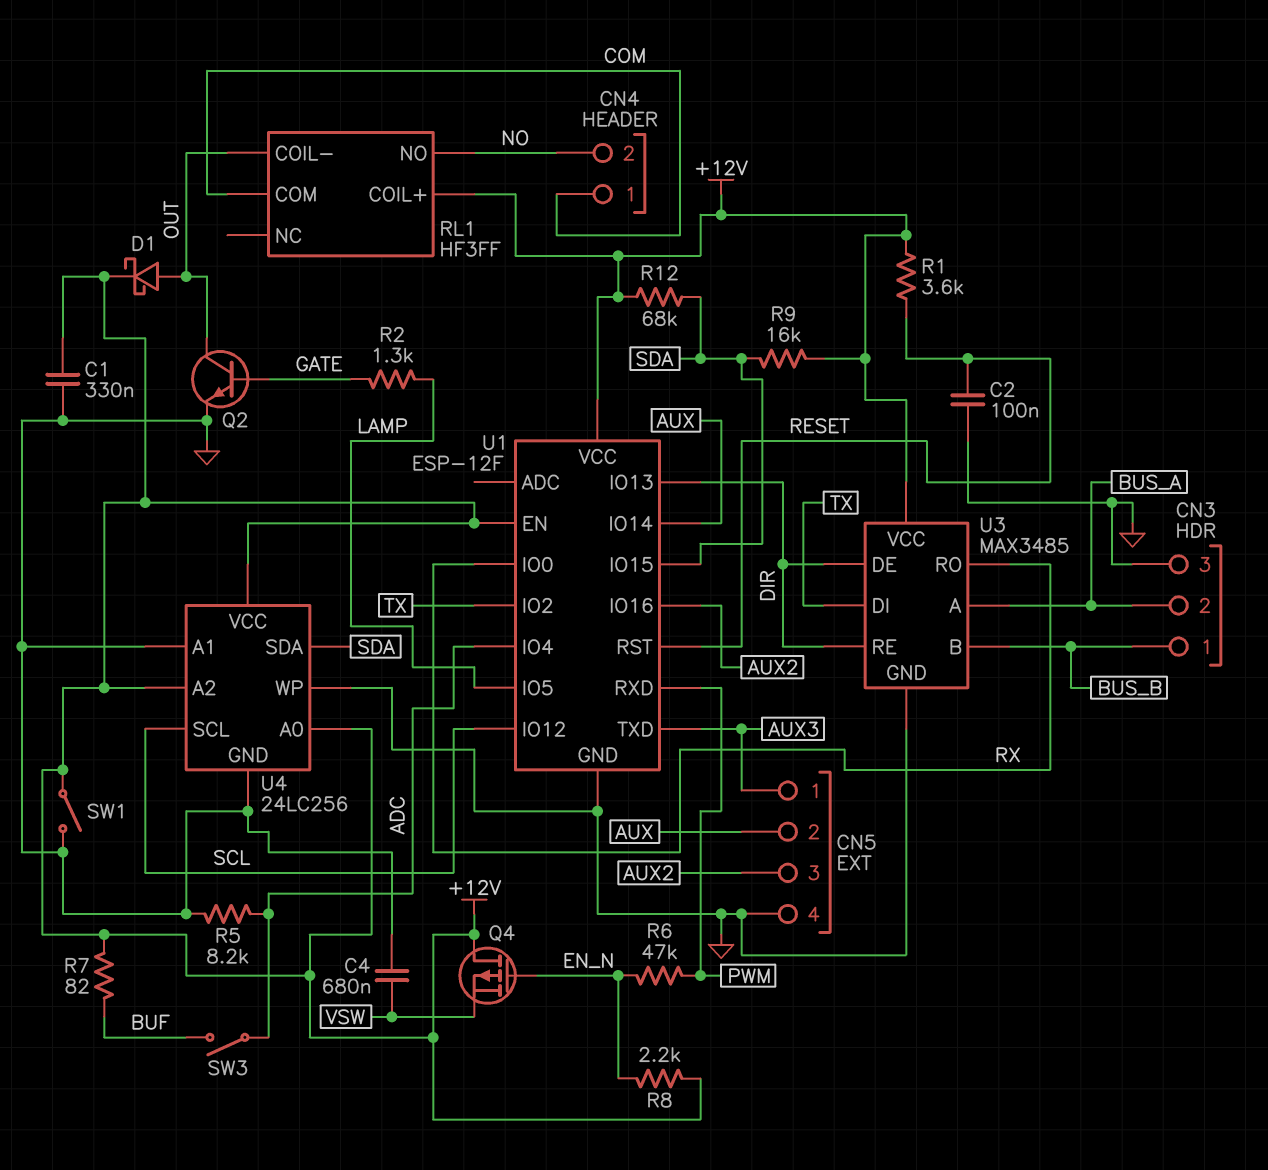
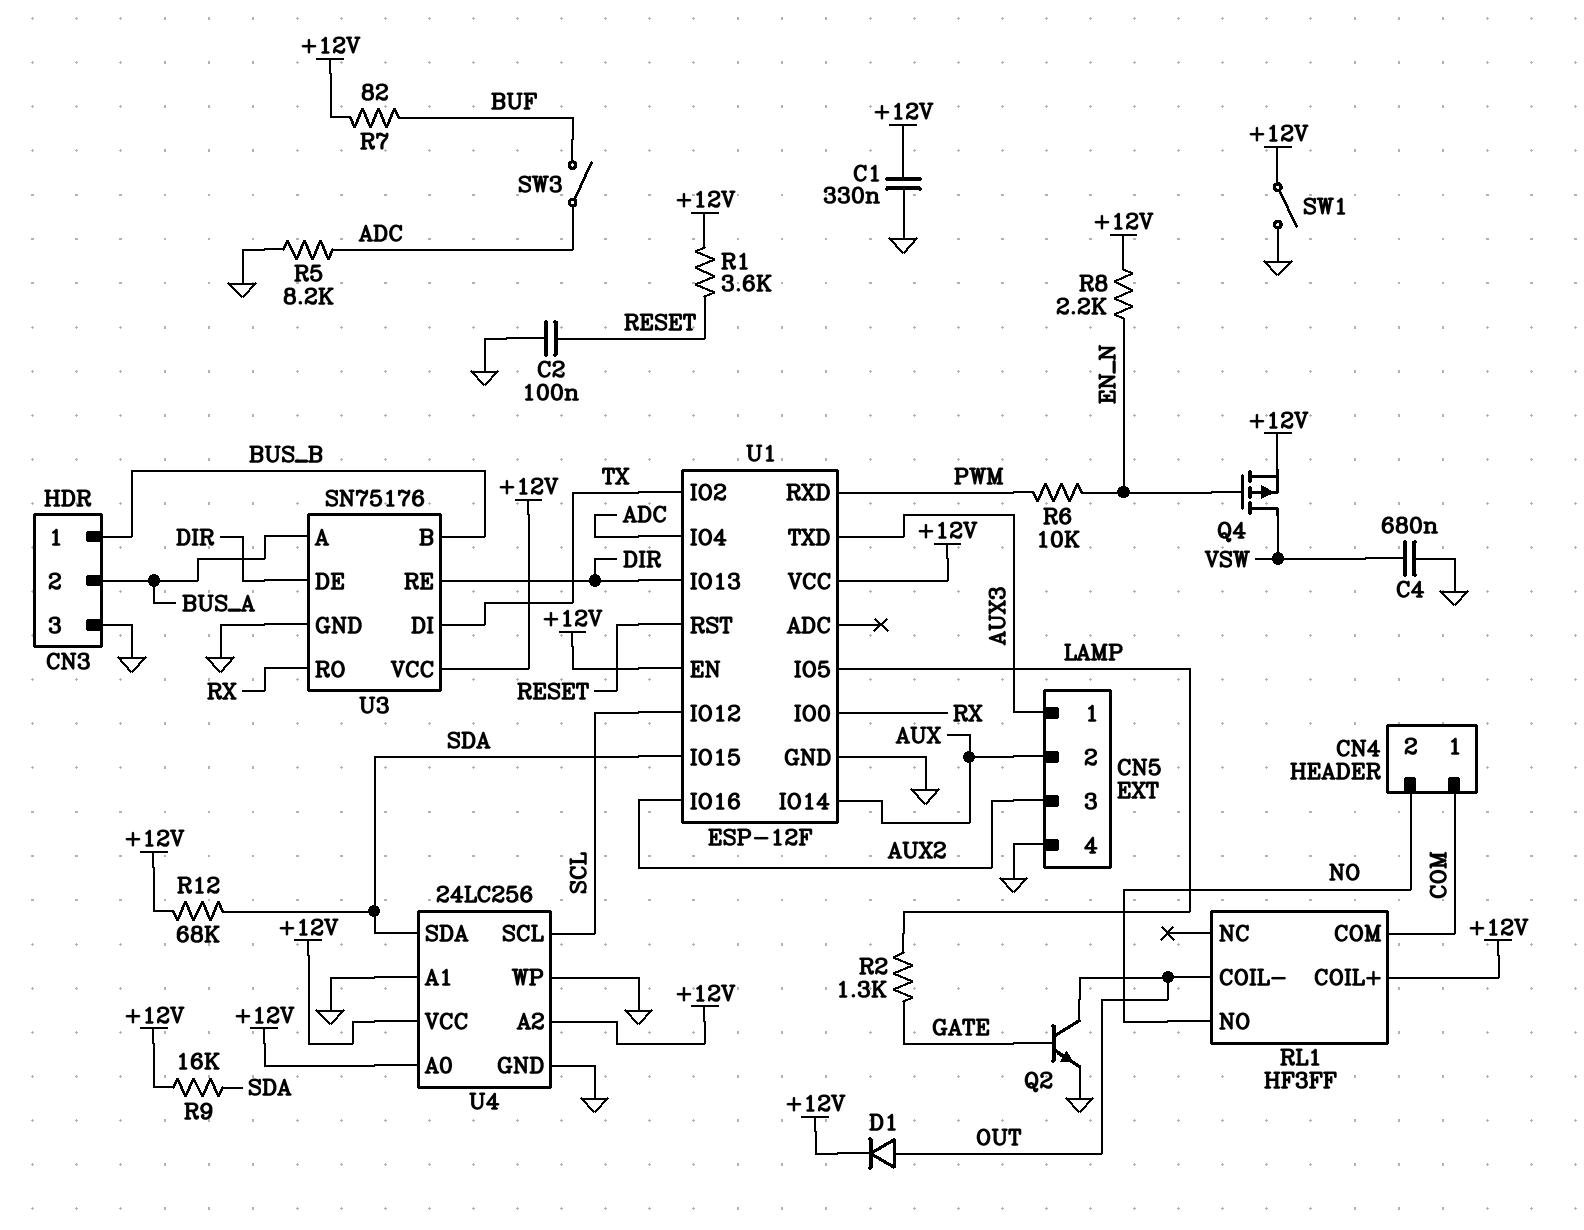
D1: schottky (A OUT, K +12V) -> diode (A OUT, K +12V)
Q4: PMOS (G EN_N, D +12V, S VSW) -> PMOS (G EN_N, D VSW, S +12V)
R6: 47k (EN_N, PWM) -> 10k (EN_N, PWM)
U3: MAX3485 -> SN75176

